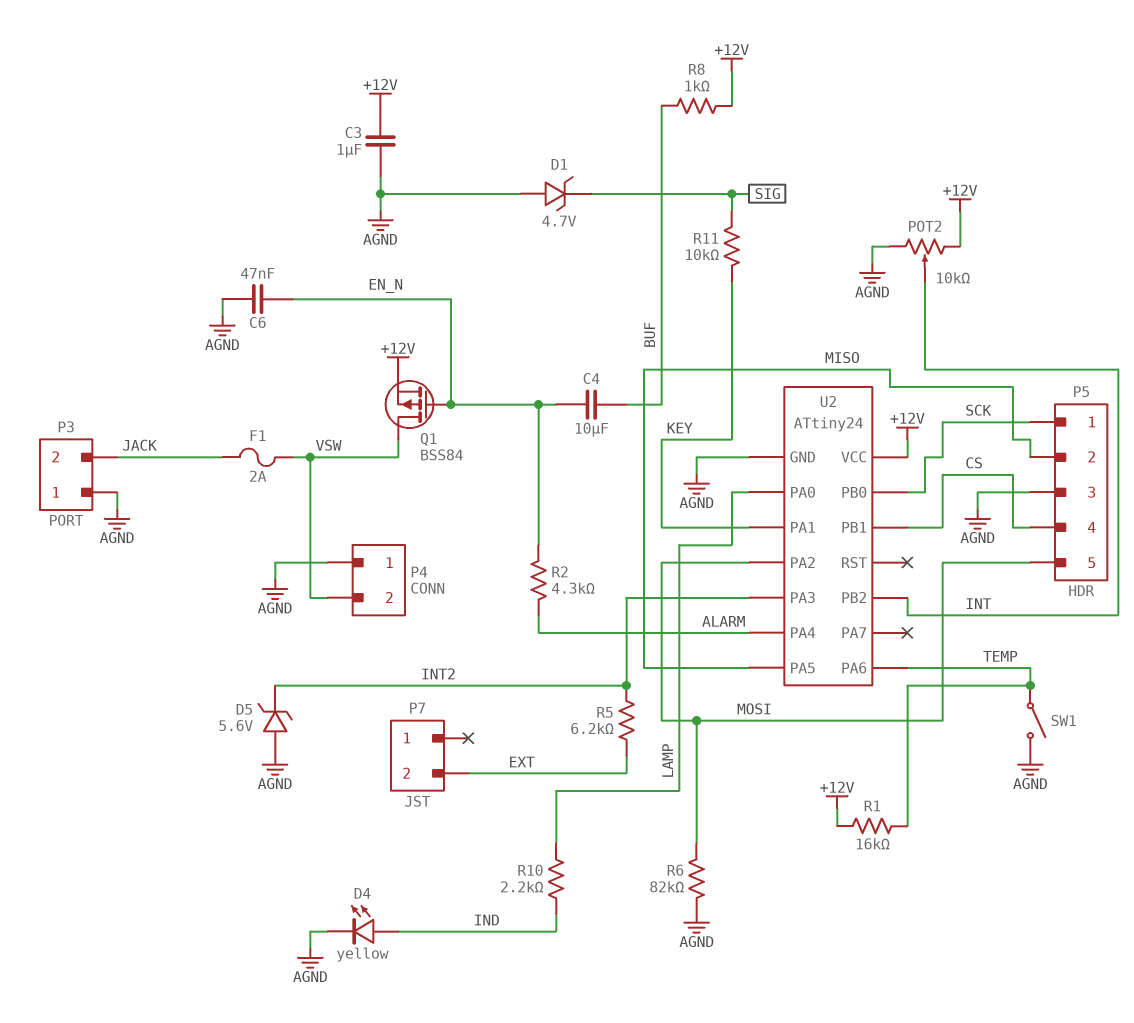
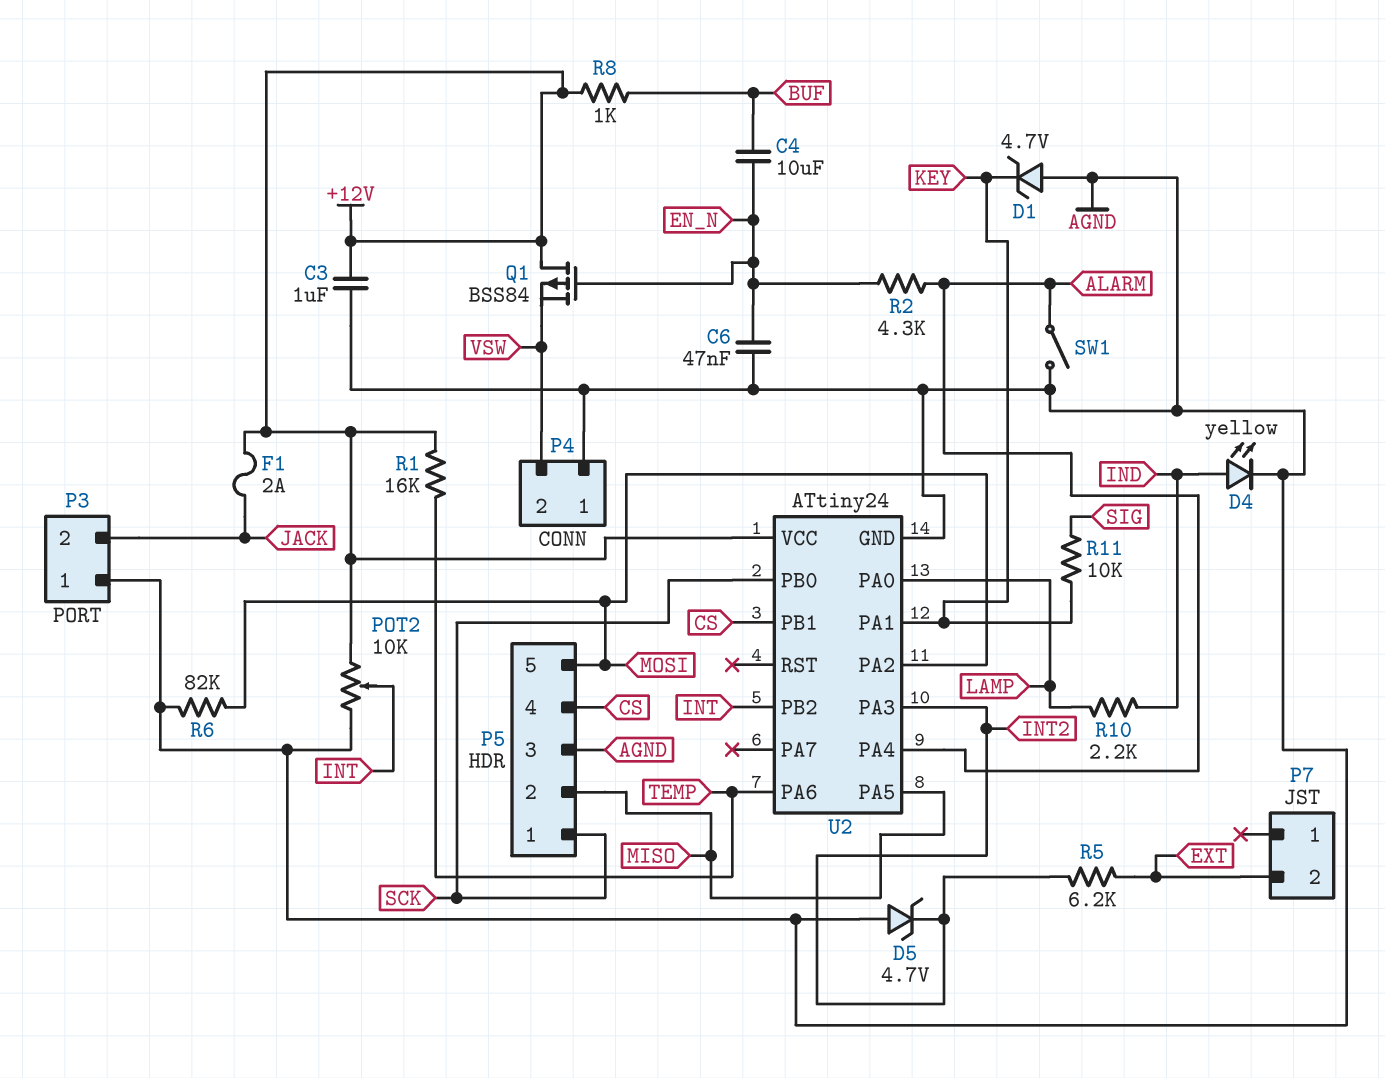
D1: zener 4.7V (A AGND, K SIG) -> zener 4.7V (A AGND, K KEY)
D5: zener 5.6V (A AGND, K INT2) -> zener 4.7V (A AGND, K INT2)
F1: 2A (JACK, VSW) -> 2A (+12V, JACK)
Q1: PMOS BSS84 (G EN_N, D VSW, S +12V) -> PMOS BSS84 (G EN_N, D +12V, S VSW)
SW1: switch (AGND, TEMP) -> switch (AGND, ALARM)

